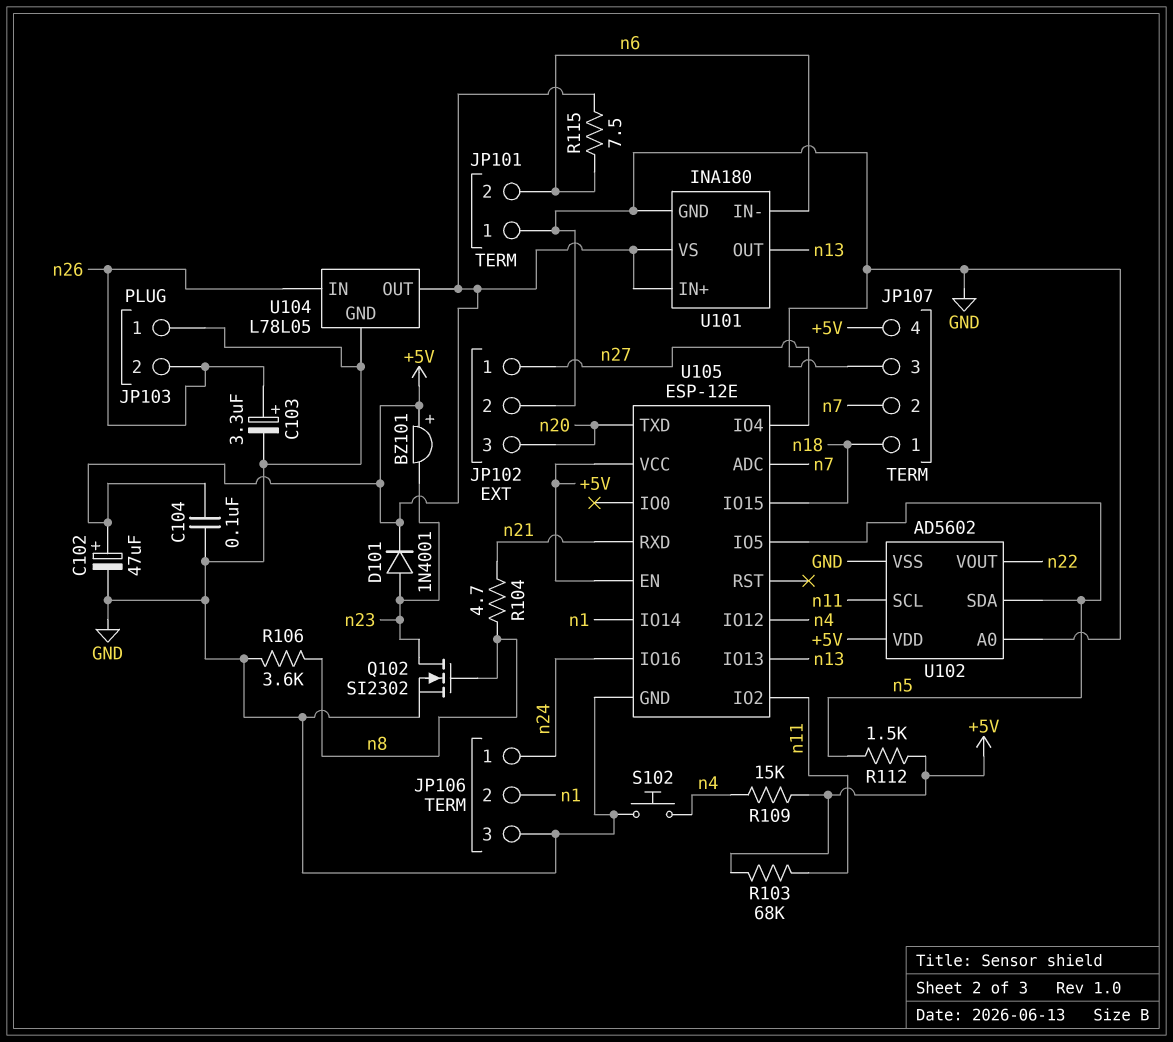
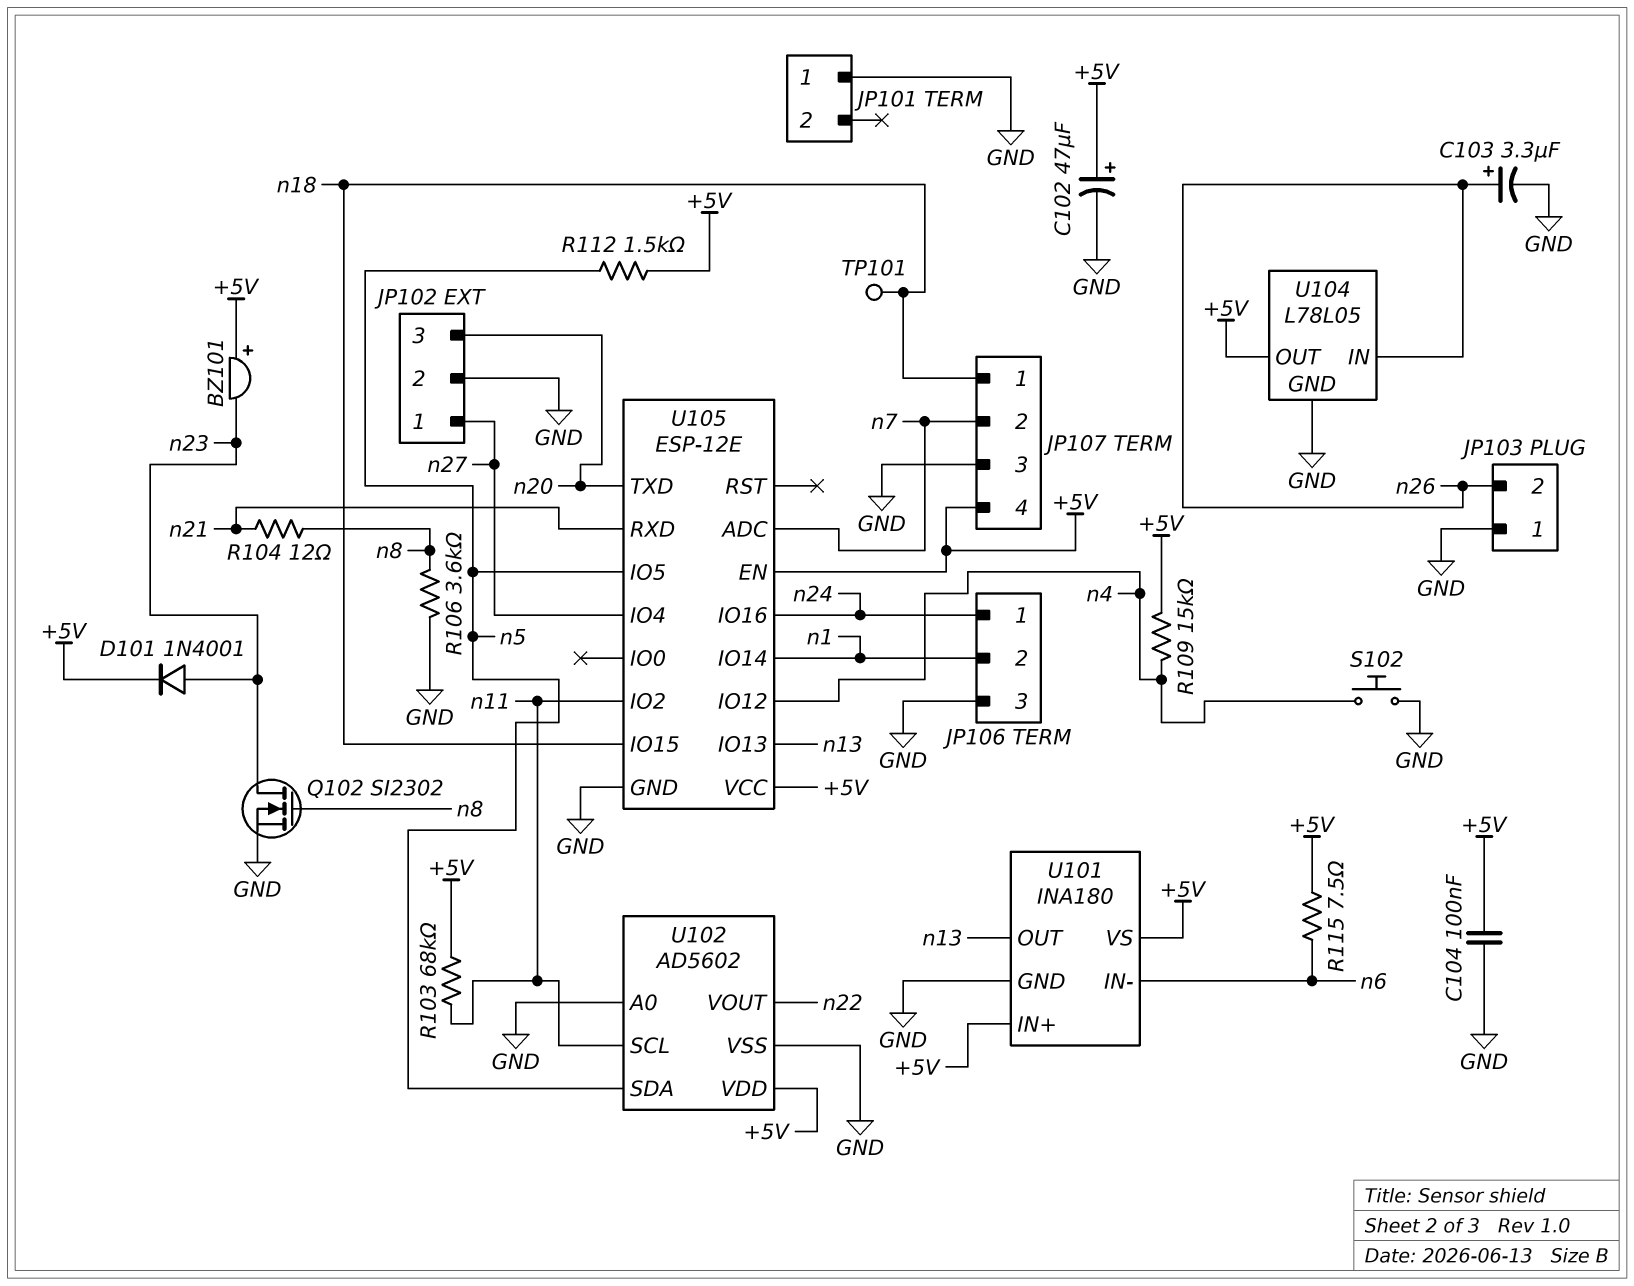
JP101 pin 2: n6 -> none
R104: 4.7 (n8, n21) -> 12 (n8, n21)
TP101: none -> test point (n18)

